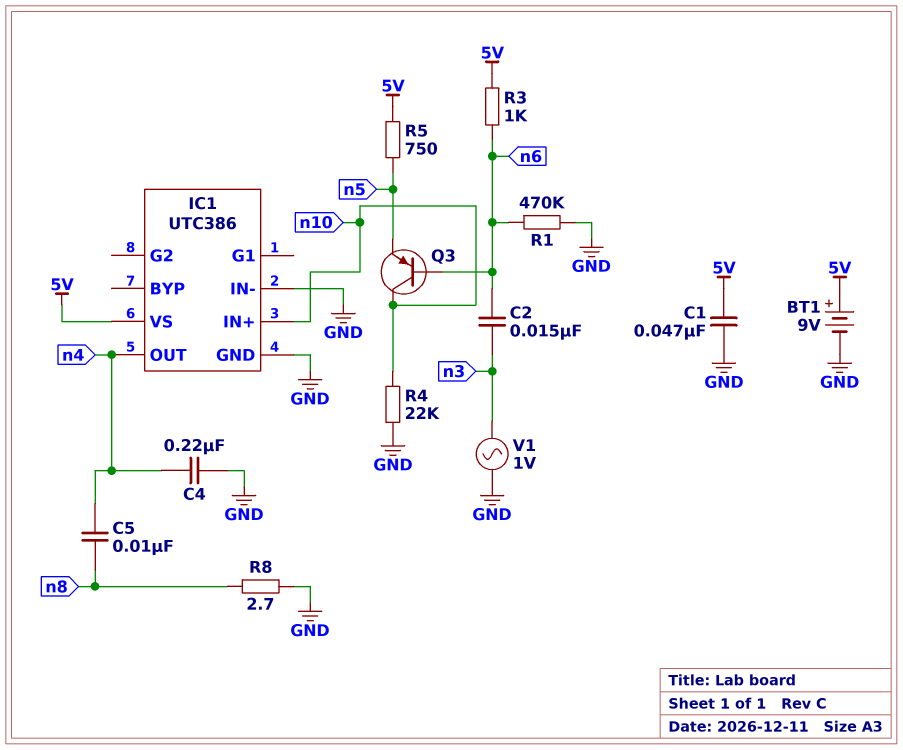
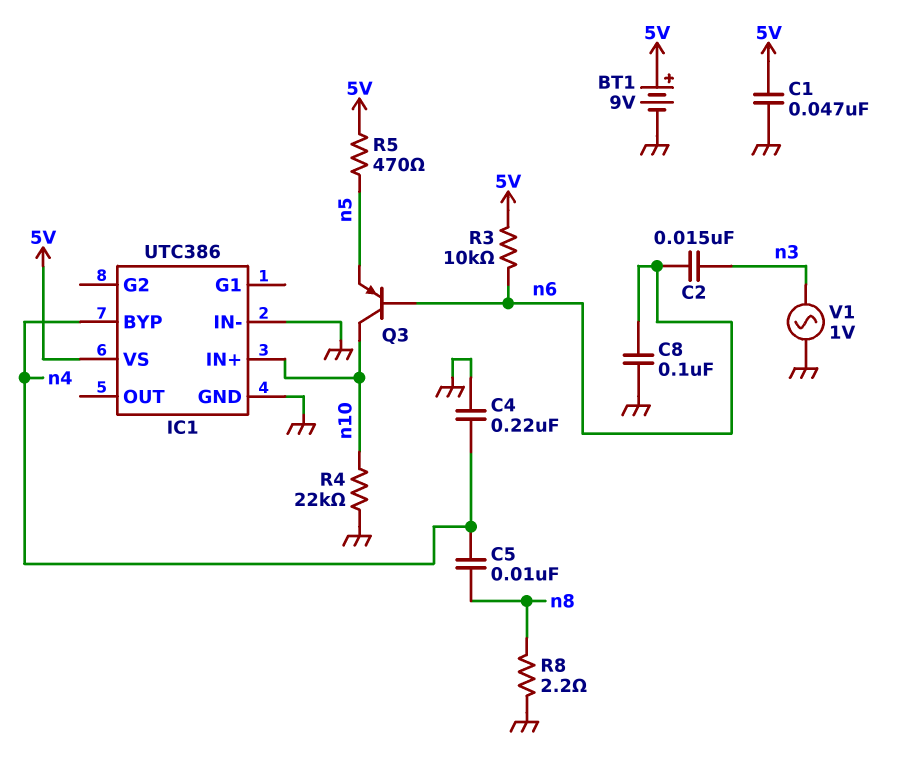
C8: none -> 100nF (GND, n6)
IC1 pin BYP: none -> n4
IC1 pin OUT: n4 -> none
R1: 470k (GND, n6) -> none
R3: 1k (5V, n6) -> 10k (5V, n6)
R5: 750 (5V, n5) -> 470 (5V, n5)
R8: 2.7 (GND, n8) -> 2.2 (GND, n8)

